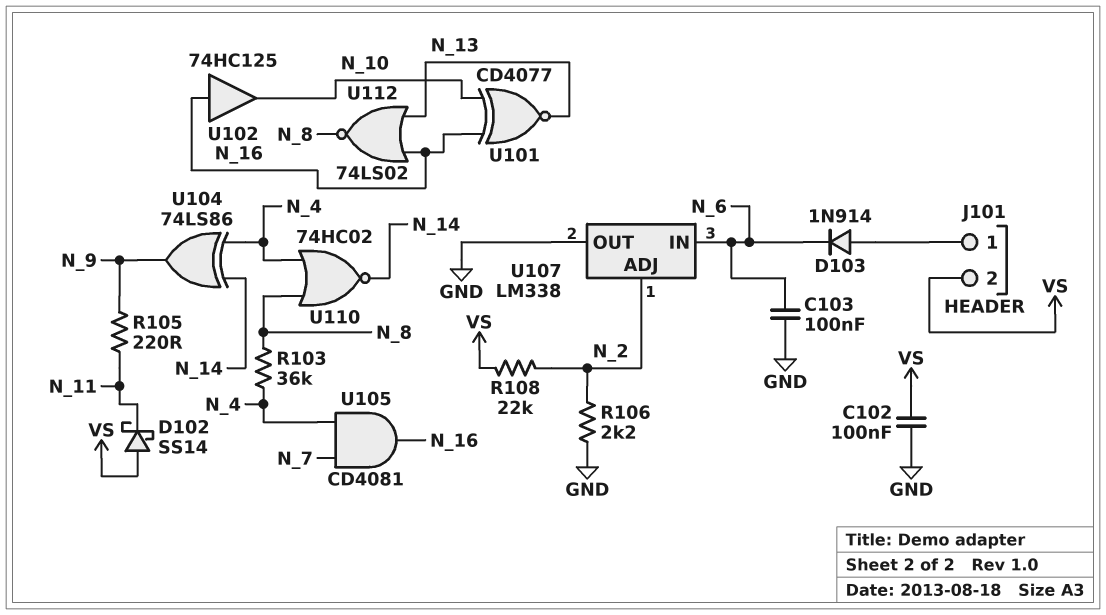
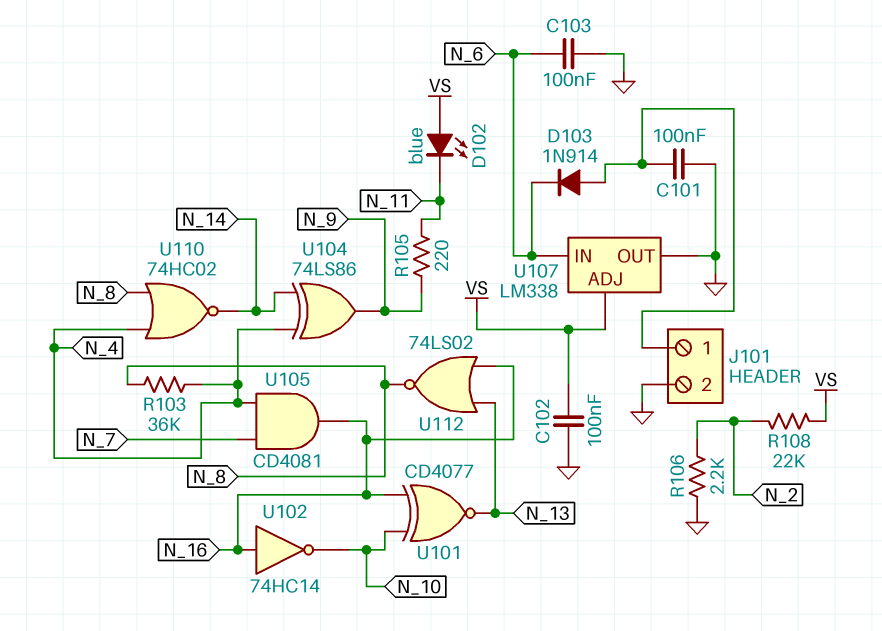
C101: none -> 100nF (GND, J101/1)
D102: schottky SS14 (A VS, K N_11) -> LED blue (A VS, K N_11)
J101 pin 2: VS -> GND
U102: buffer 74HC125 (in N_16, out N_10) -> NOT 74HC14 (in N_16, out N_10)
U107 pin ADJ: N_2 -> VS

